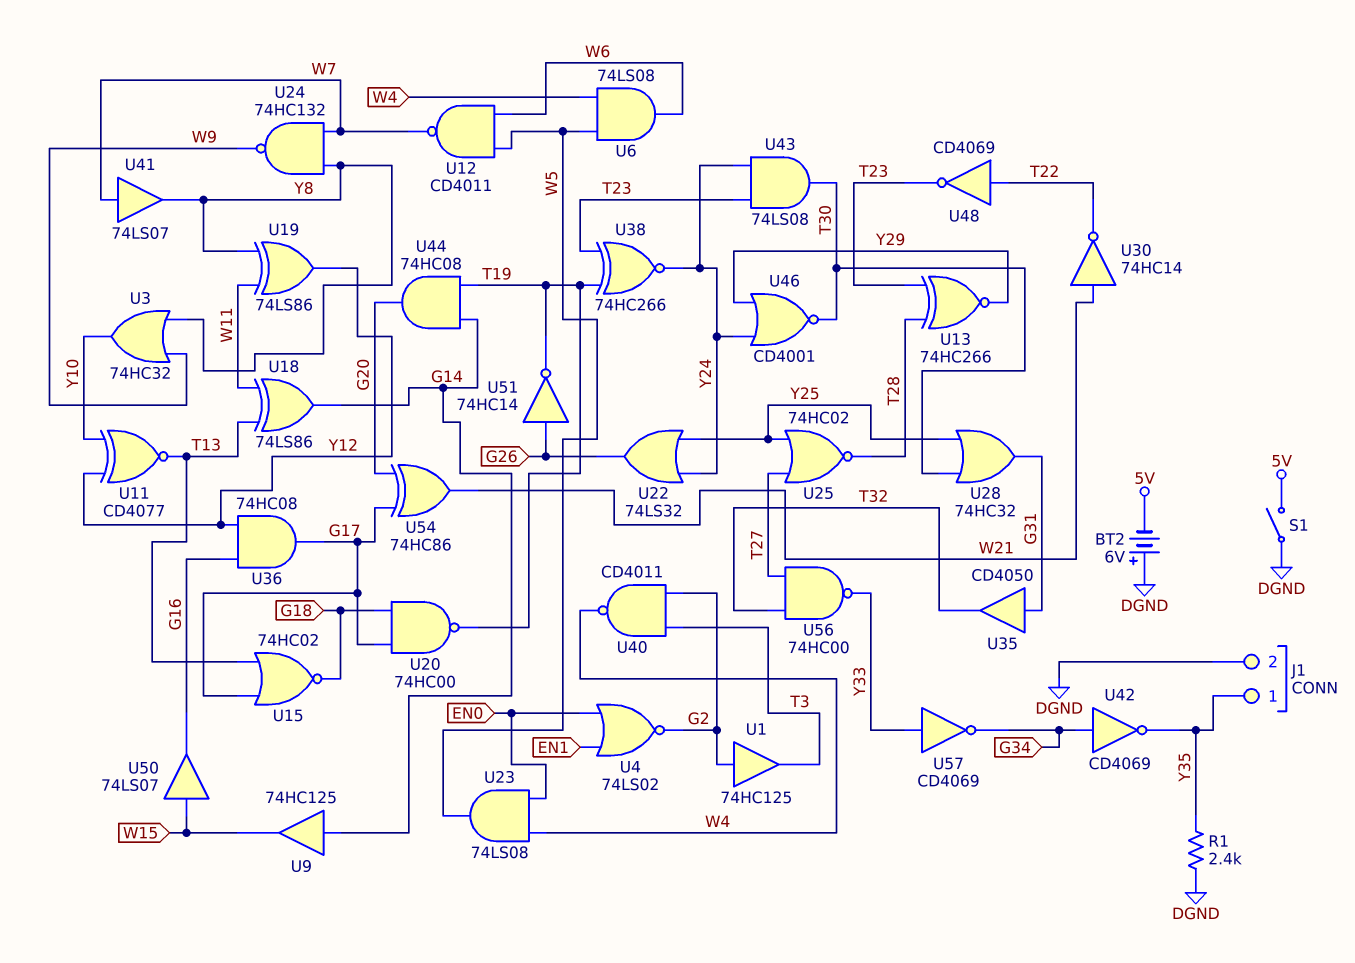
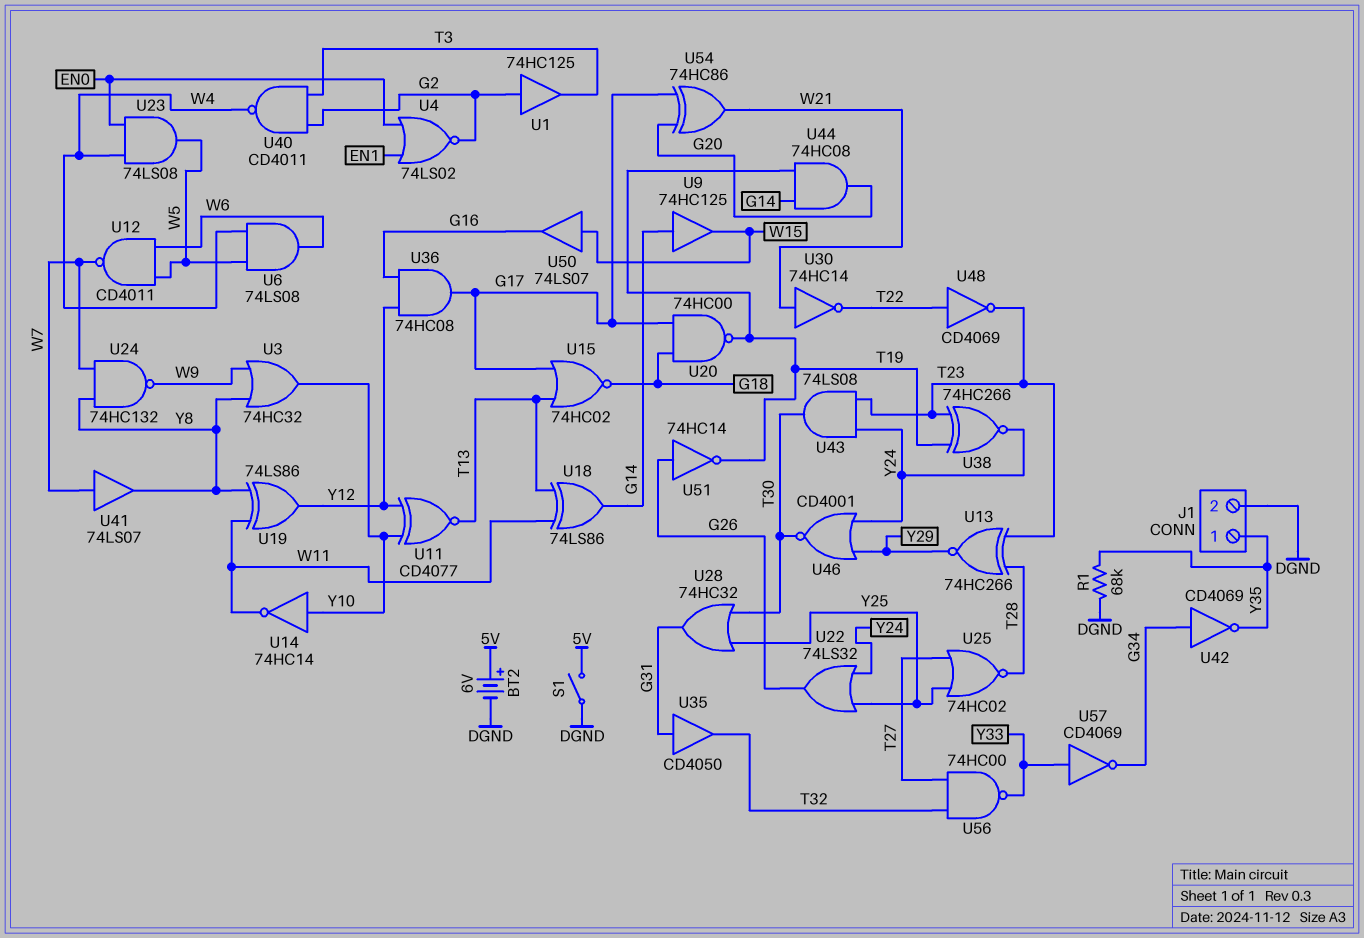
BT2: 6V (plus DGND, minus 5V) -> 6V (plus 5V, minus DGND)
R1: 2.4k (DGND, Y35) -> 68k (DGND, Y35)
U14: none -> NOT 74HC14 (in Y10, out W11)

